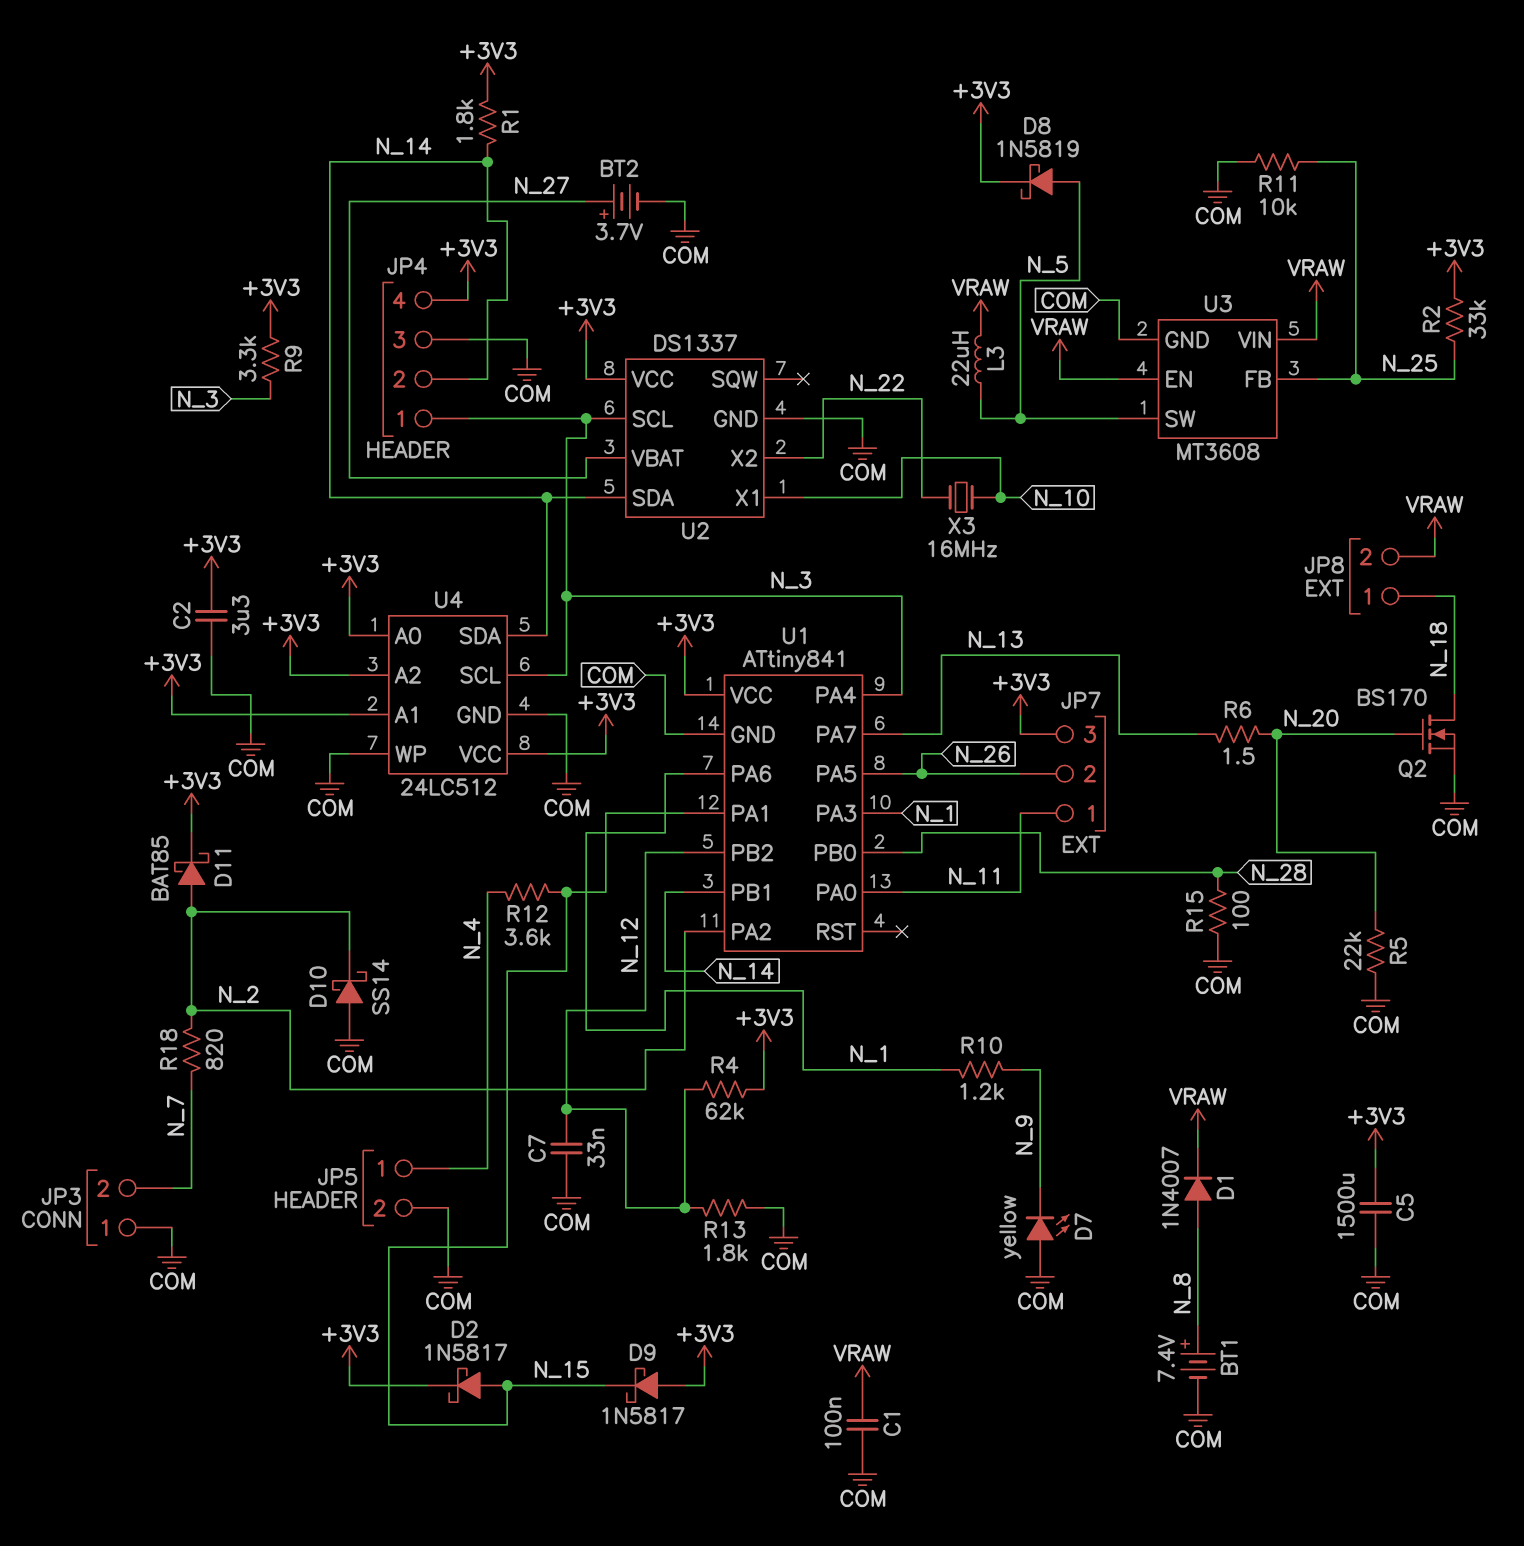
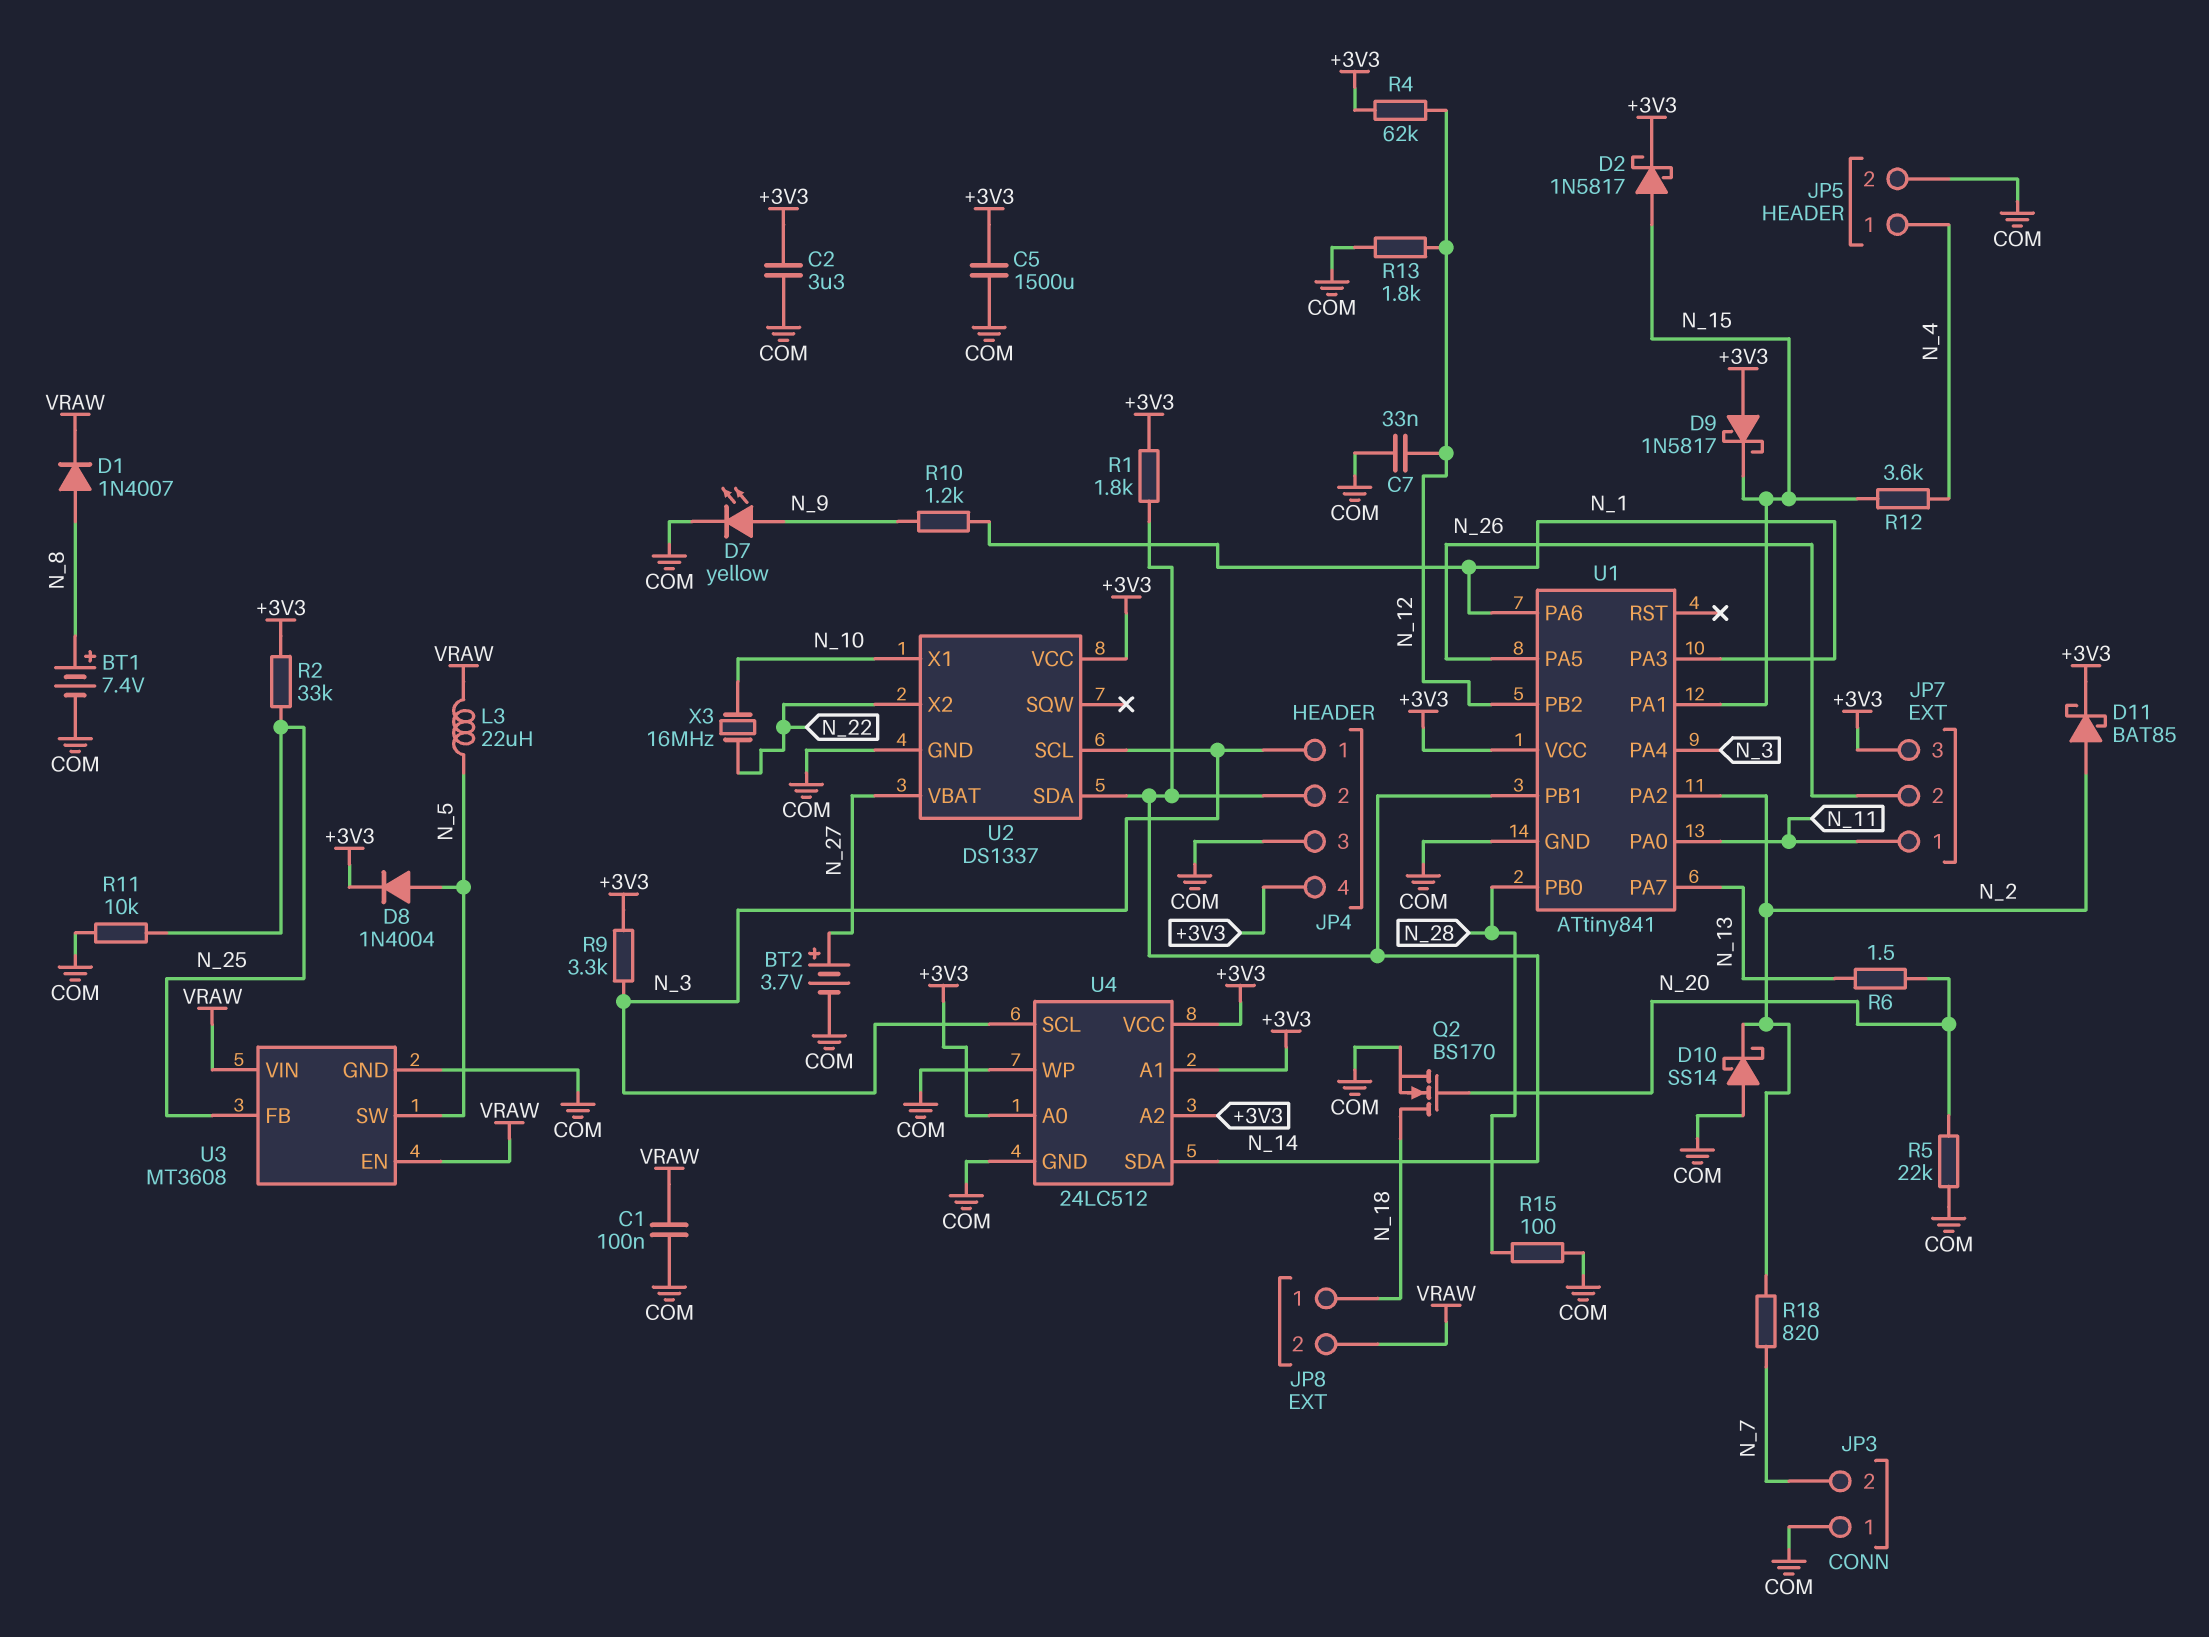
D7: LED yellow (A COM, K N_9) -> LED yellow (A N_9, K COM)
D8: schottky 1N5819 (A N_5, K +3V3) -> diode 1N4004 (A N_5, K +3V3)

